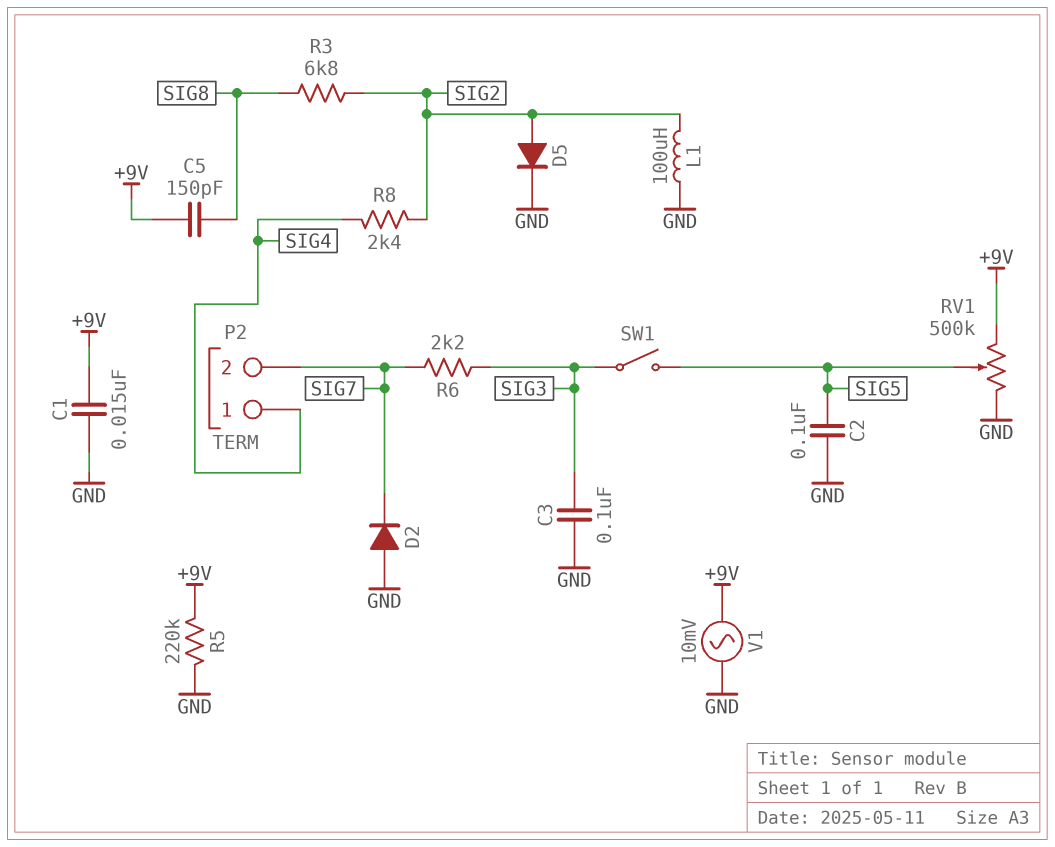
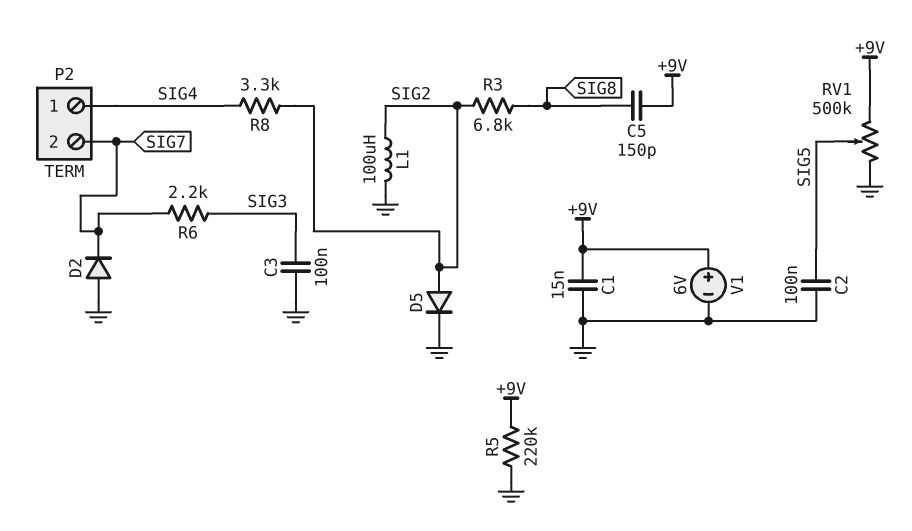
R8: 2.4k (SIG2, SIG4) -> 3.3k (SIG2, SIG4)
SW1: switch (SIG3, SIG5) -> none
V1: AC 10mV (+9V, GND) -> 6V (plus +9V, minus GND)

